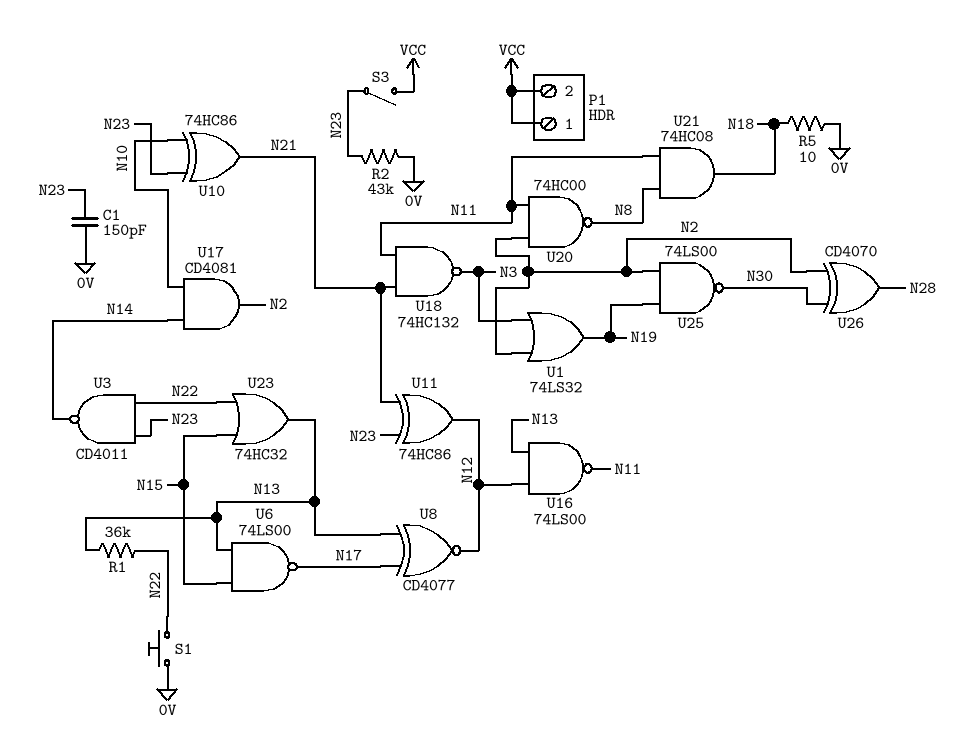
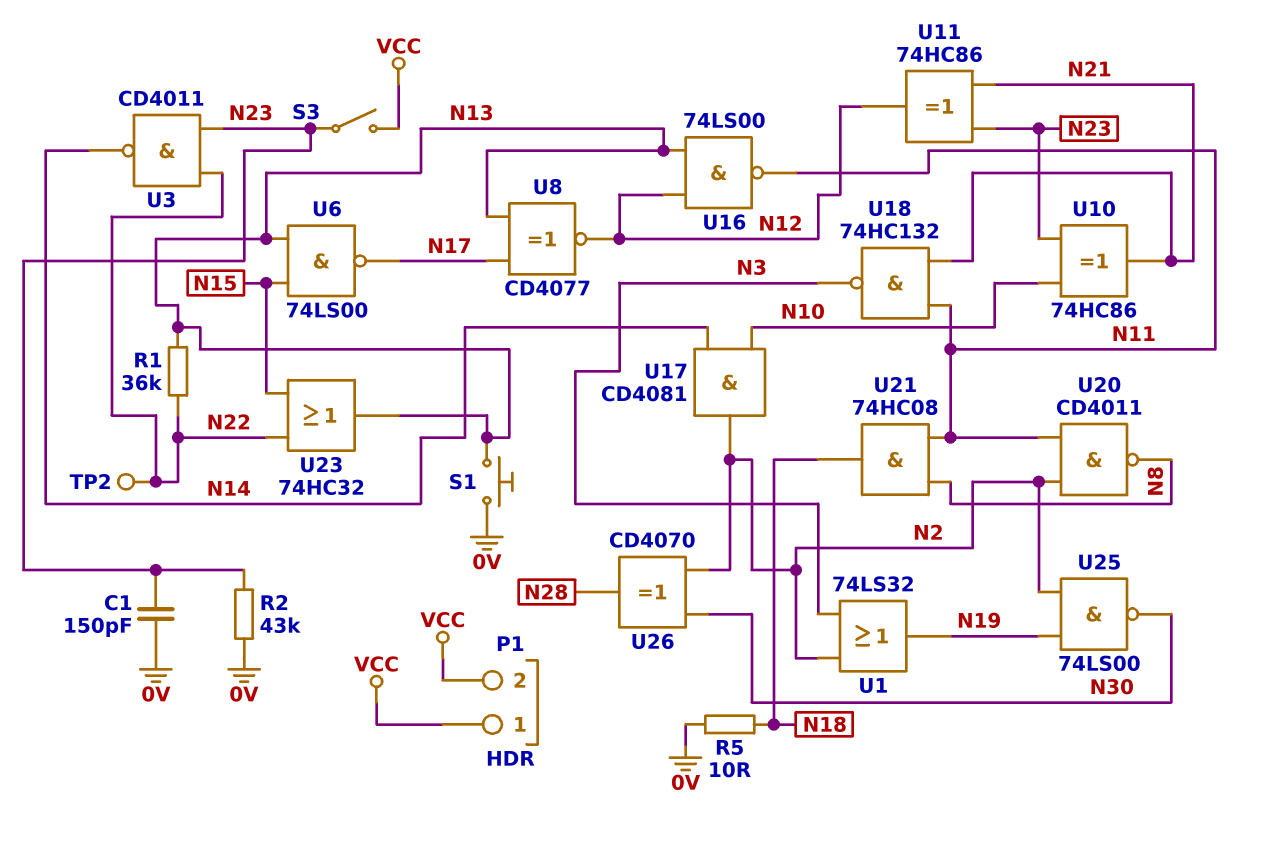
S1: button (0V, N22) -> button (0V, N13)
TP2: none -> test point (N22)
U20: NAND 74HC00 (in N2, in N11, out N8) -> NAND CD4011 (in N2, in N11, out N8)

